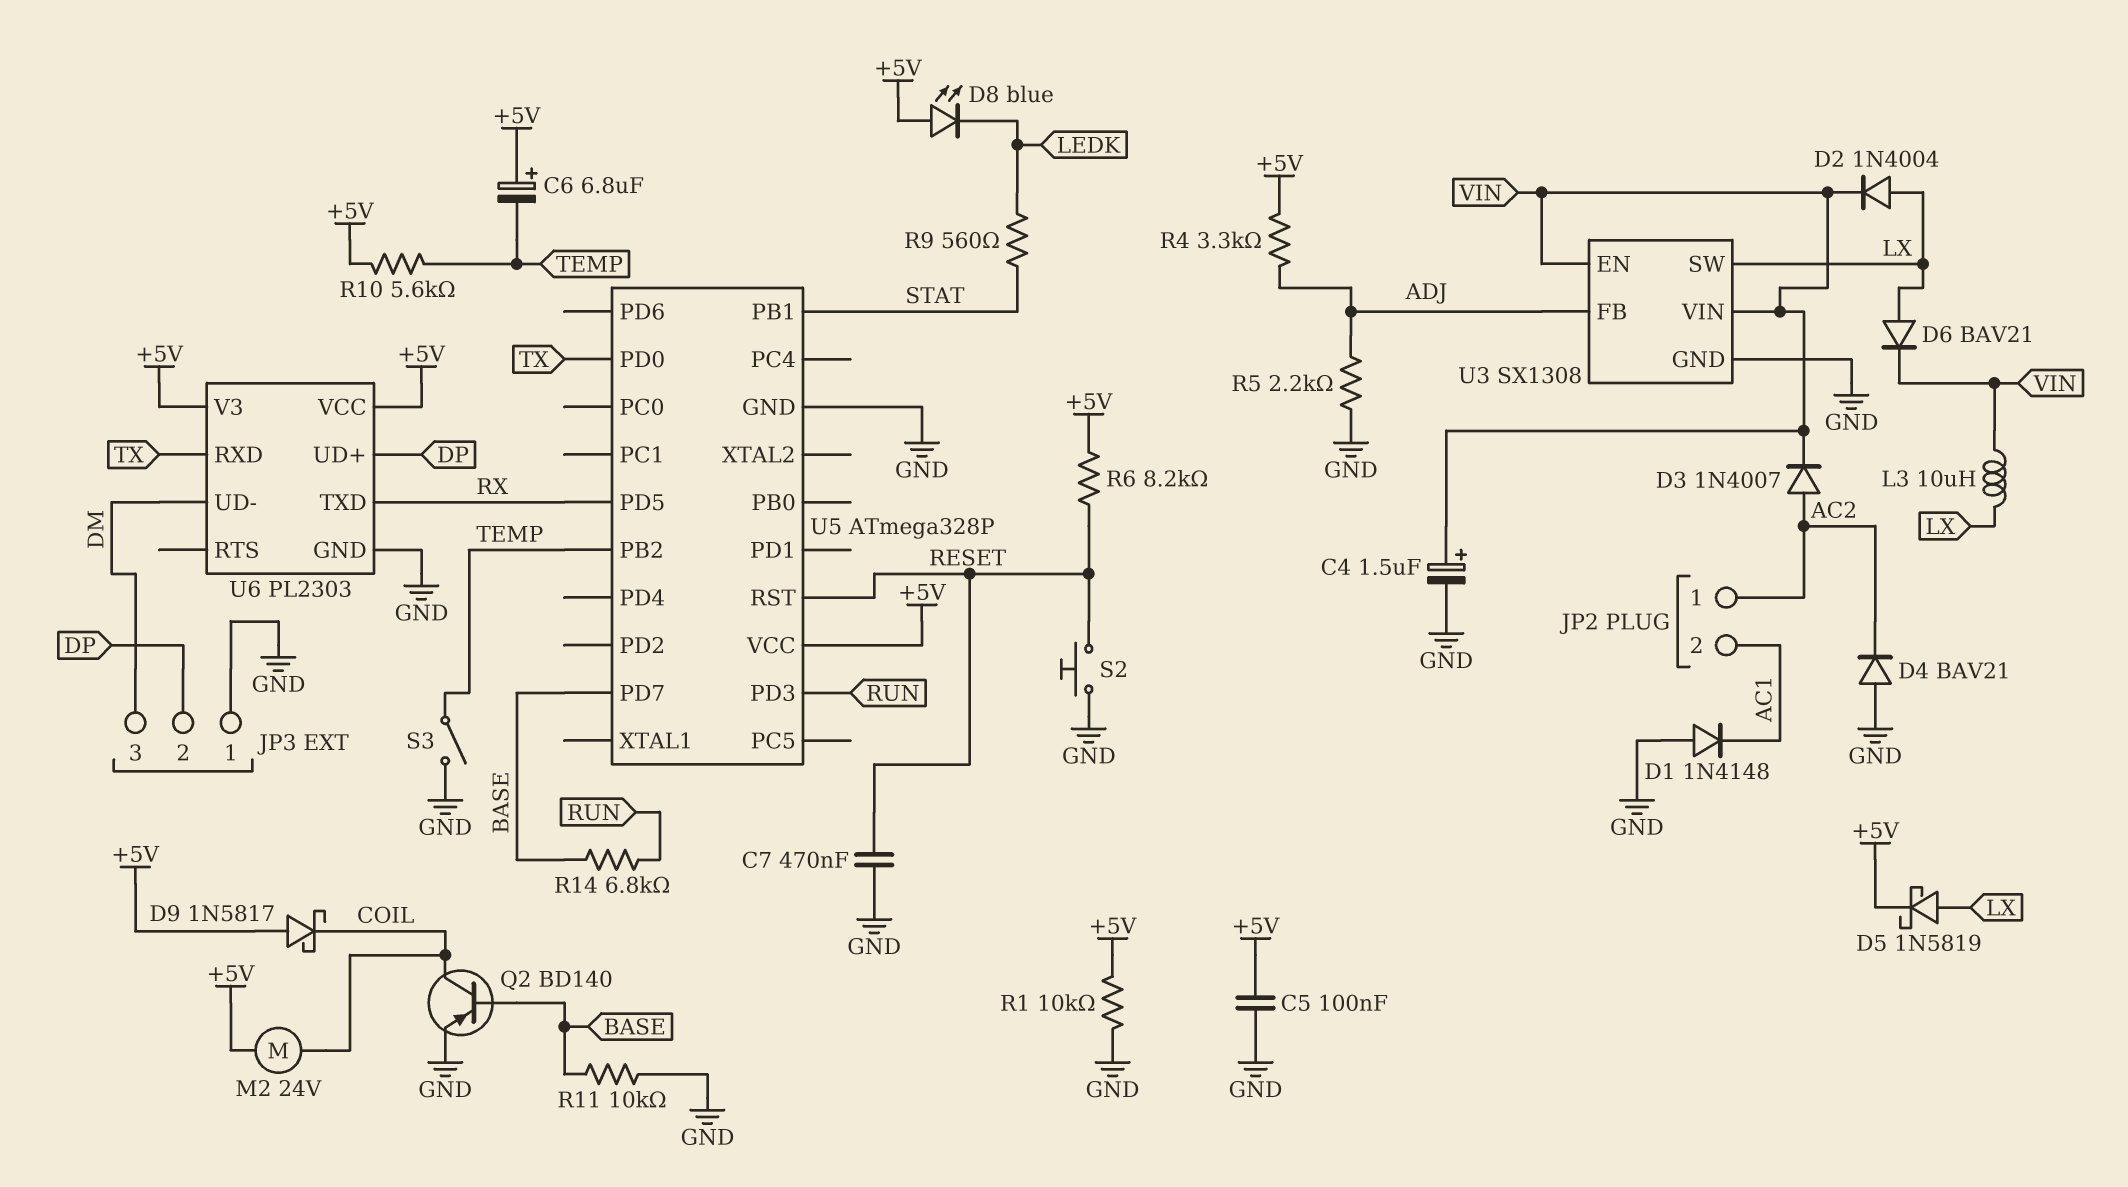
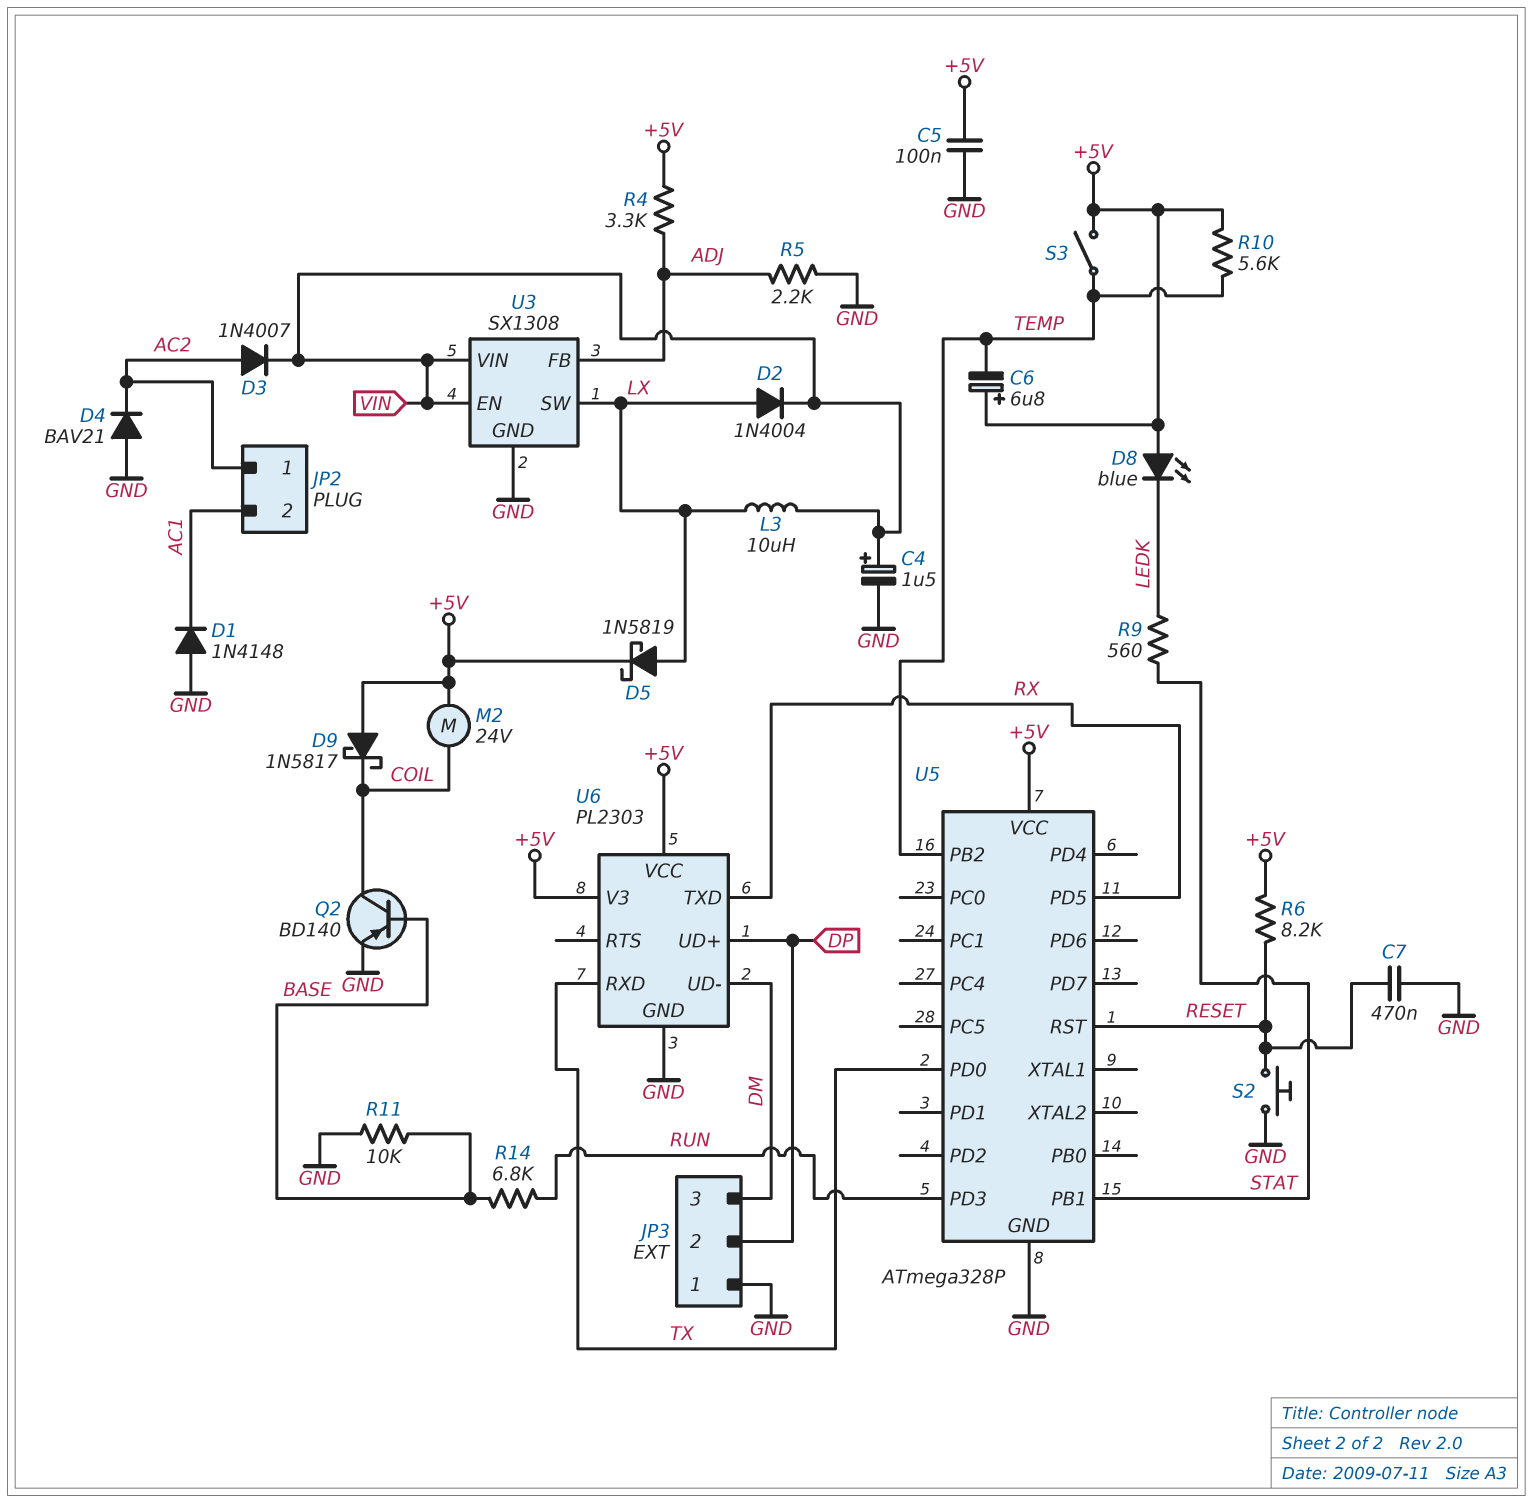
D6: diode BAV21 (A LX, K VIN) -> none
R1: 10k (+5V, GND) -> none
S3: switch (GND, TEMP) -> switch (+5V, TEMP)
U5 pin PD7: BASE -> none

